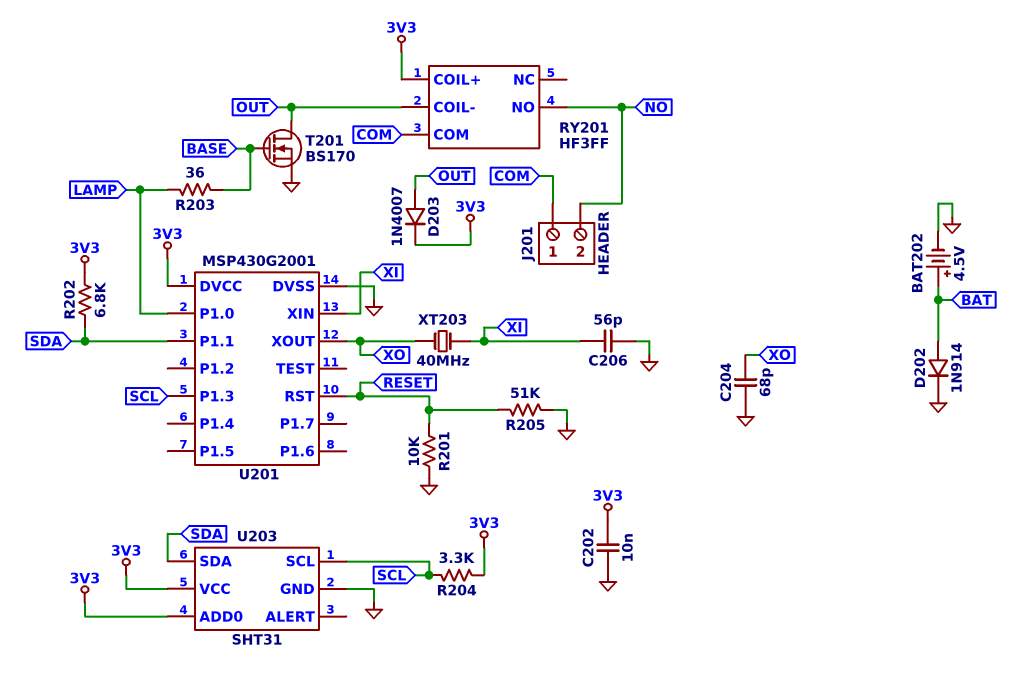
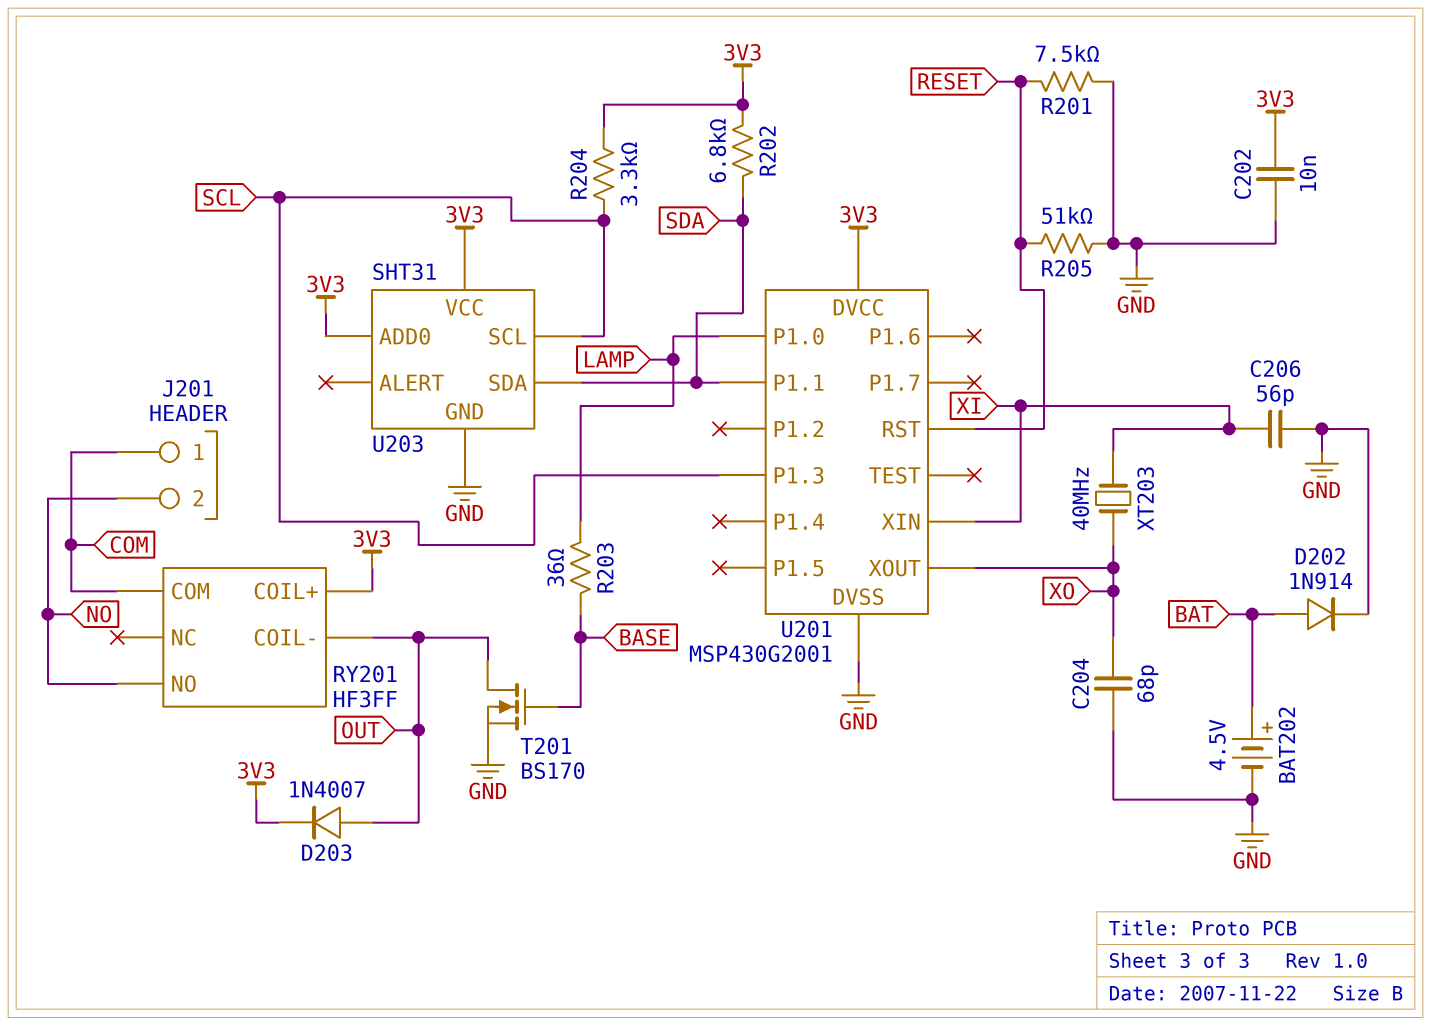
R201: 10k (GND, RESET) -> 7.5k (GND, RESET)

